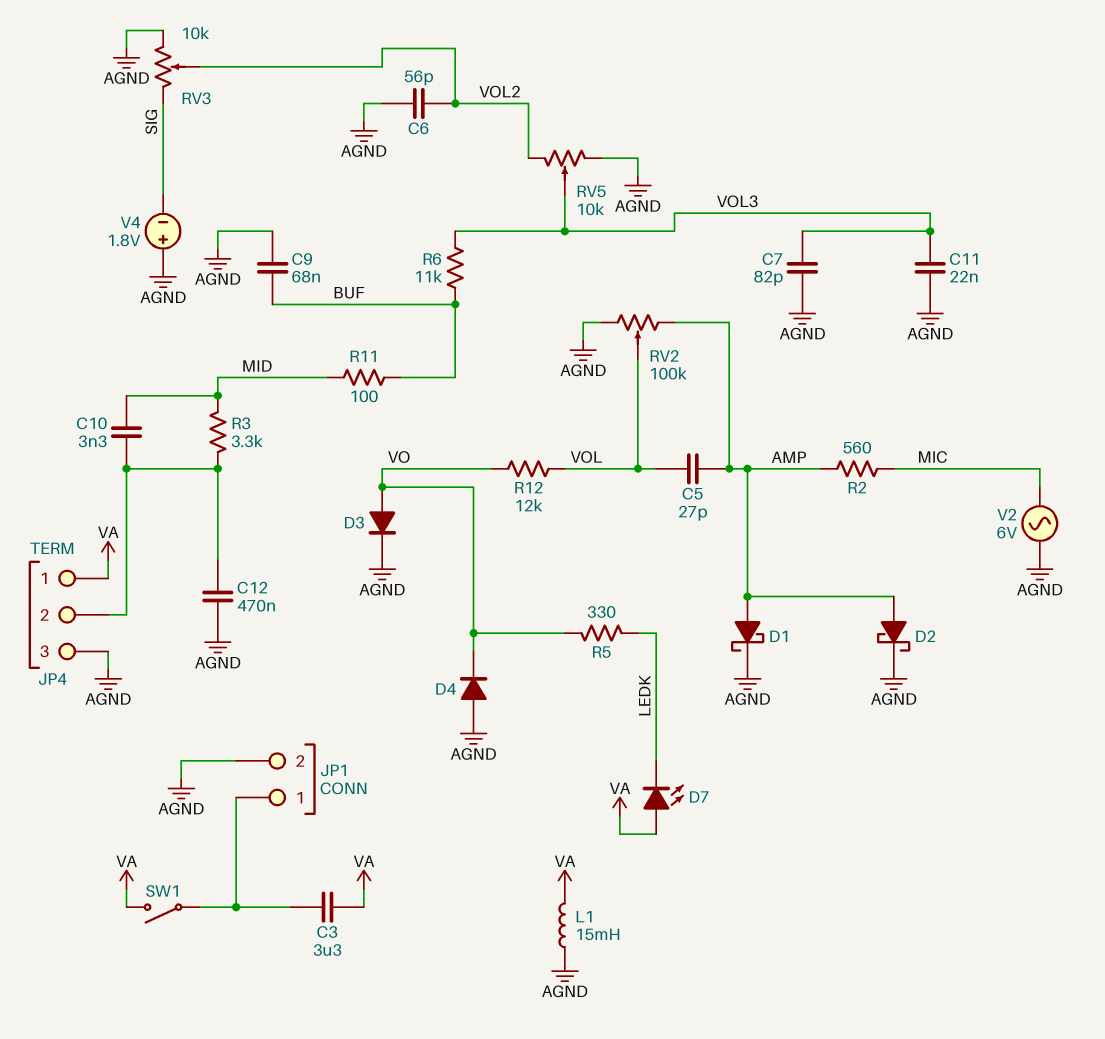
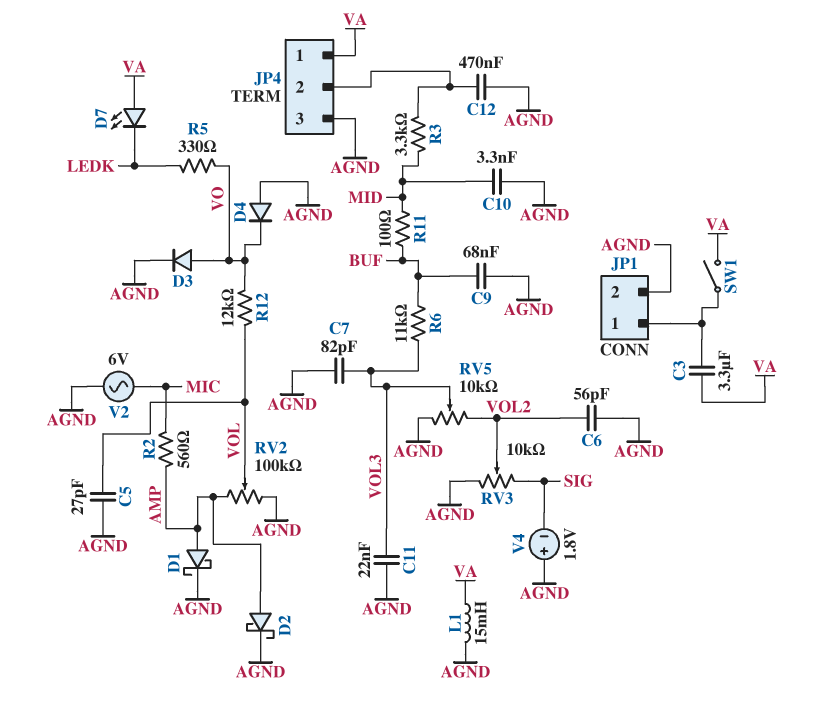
C5: 27pF (AMP, VOL) -> 27pF (AGND, VOL)
C10: 3.3nF (JP4/2, MID) -> 3.3nF (AGND, MID)

